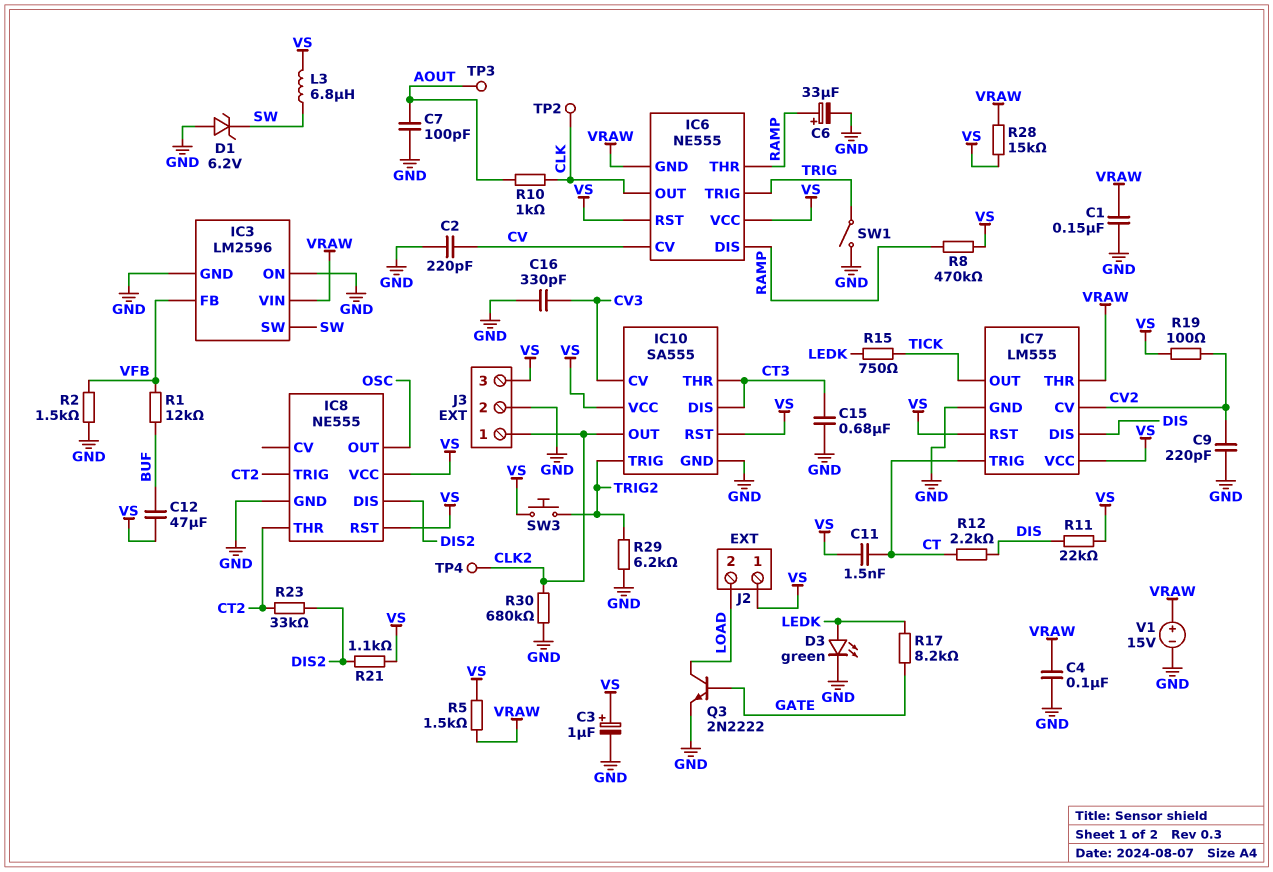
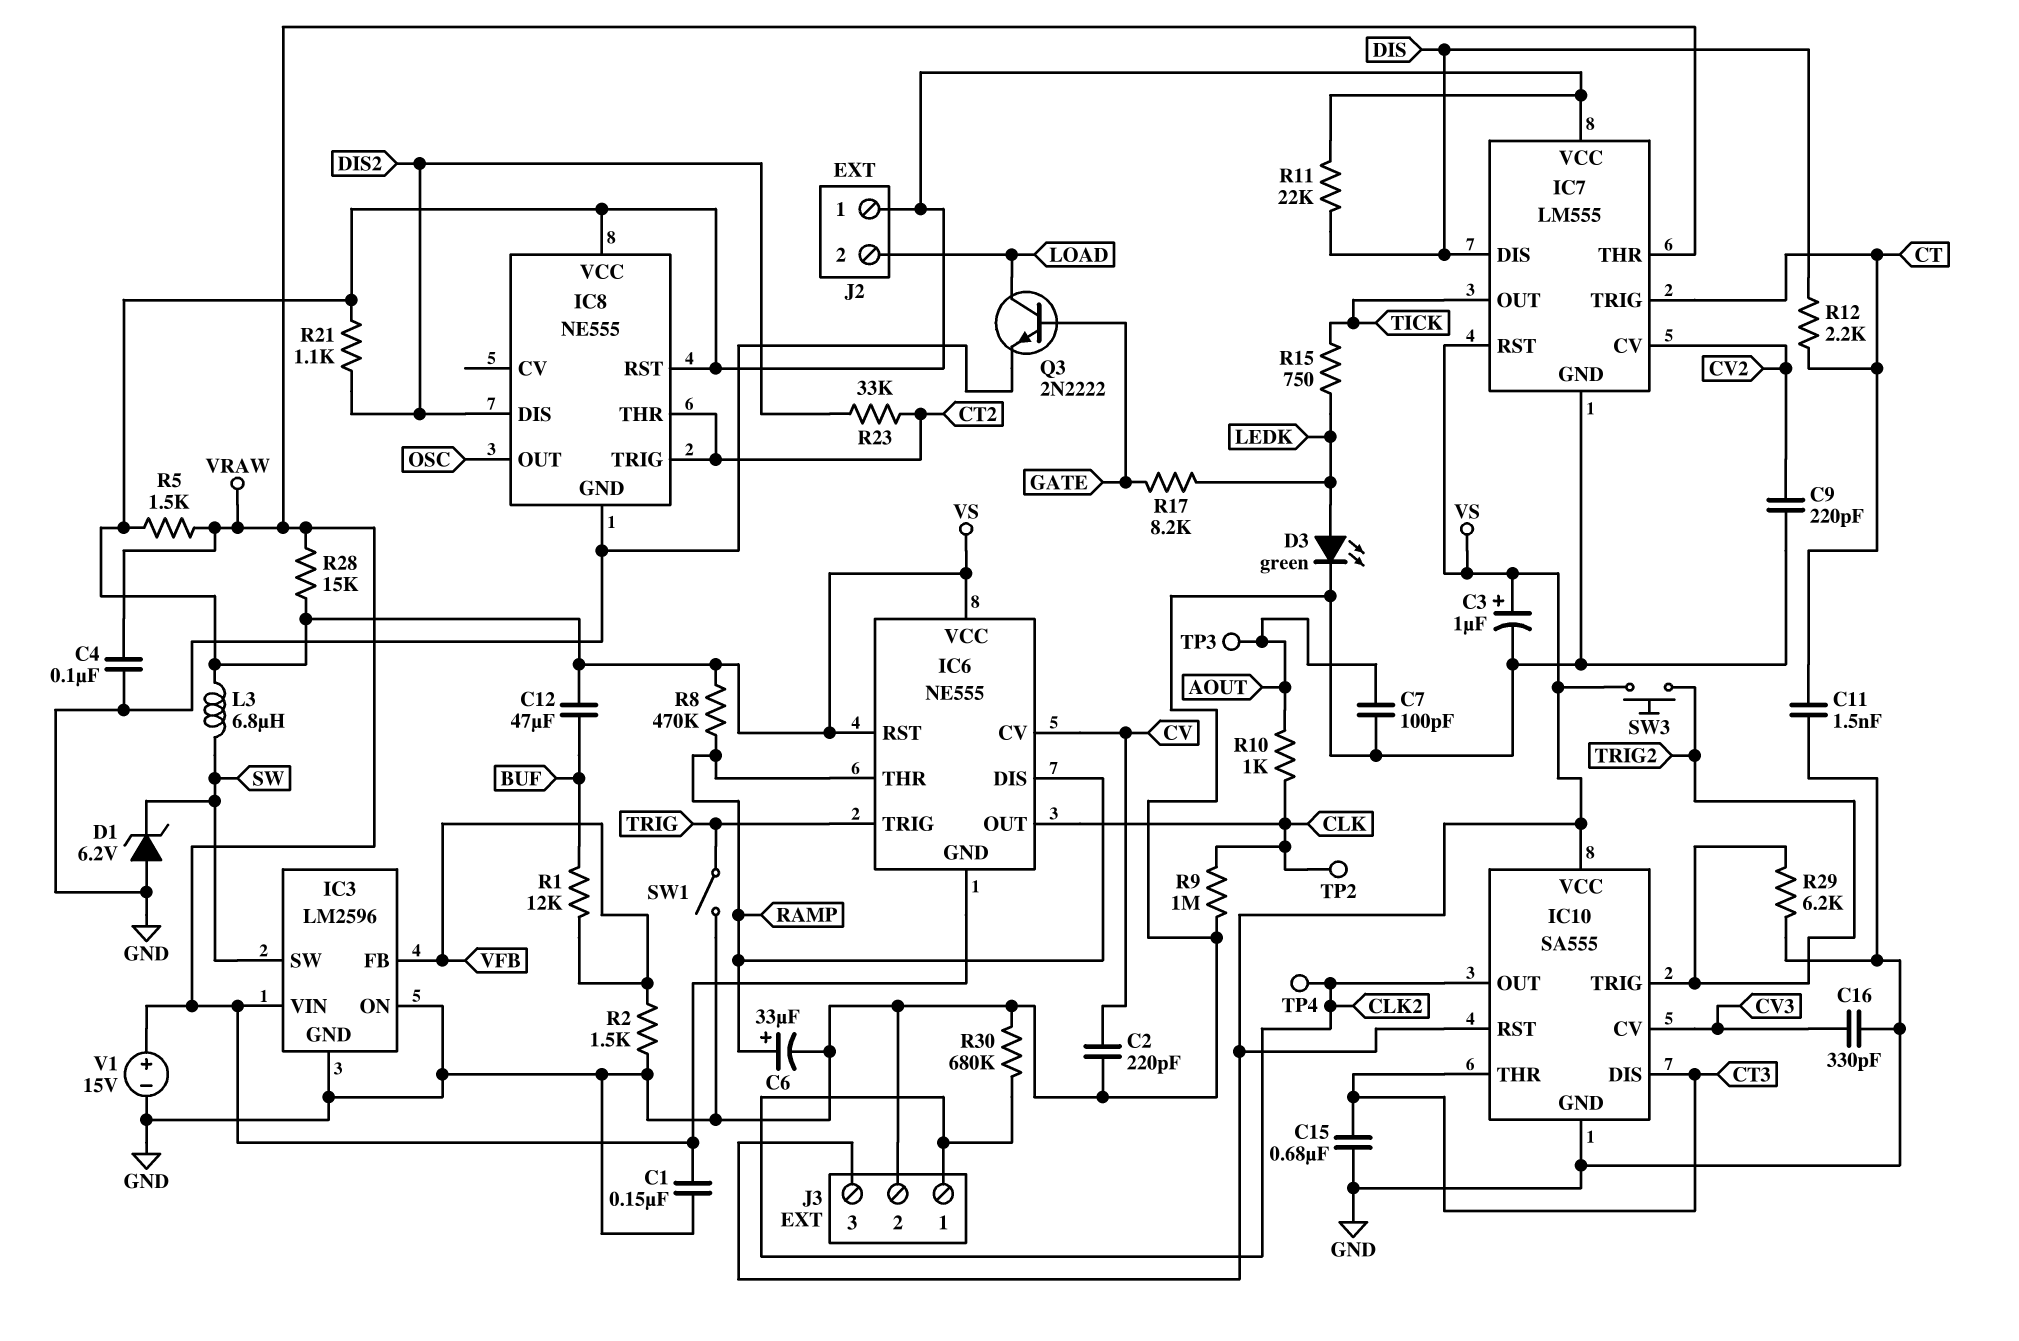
C11: 1.5nF (CT, VS) -> 1.5nF (CT, GND)
R9: none -> 1M (CLK, GND)
R19: 100 (CV2, VS) -> none

